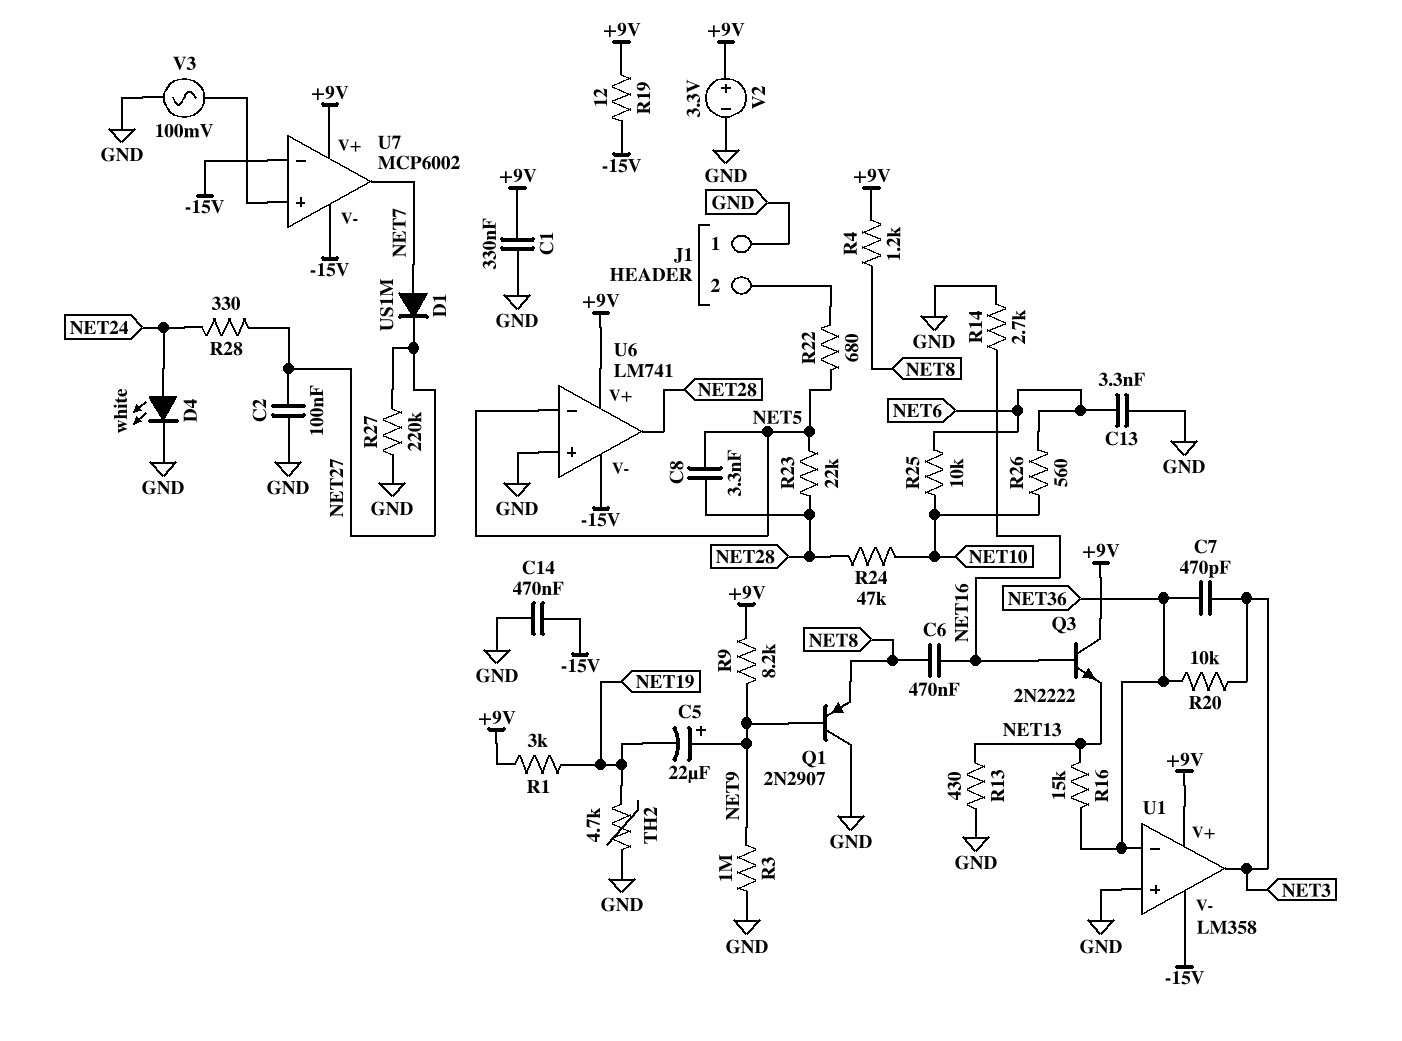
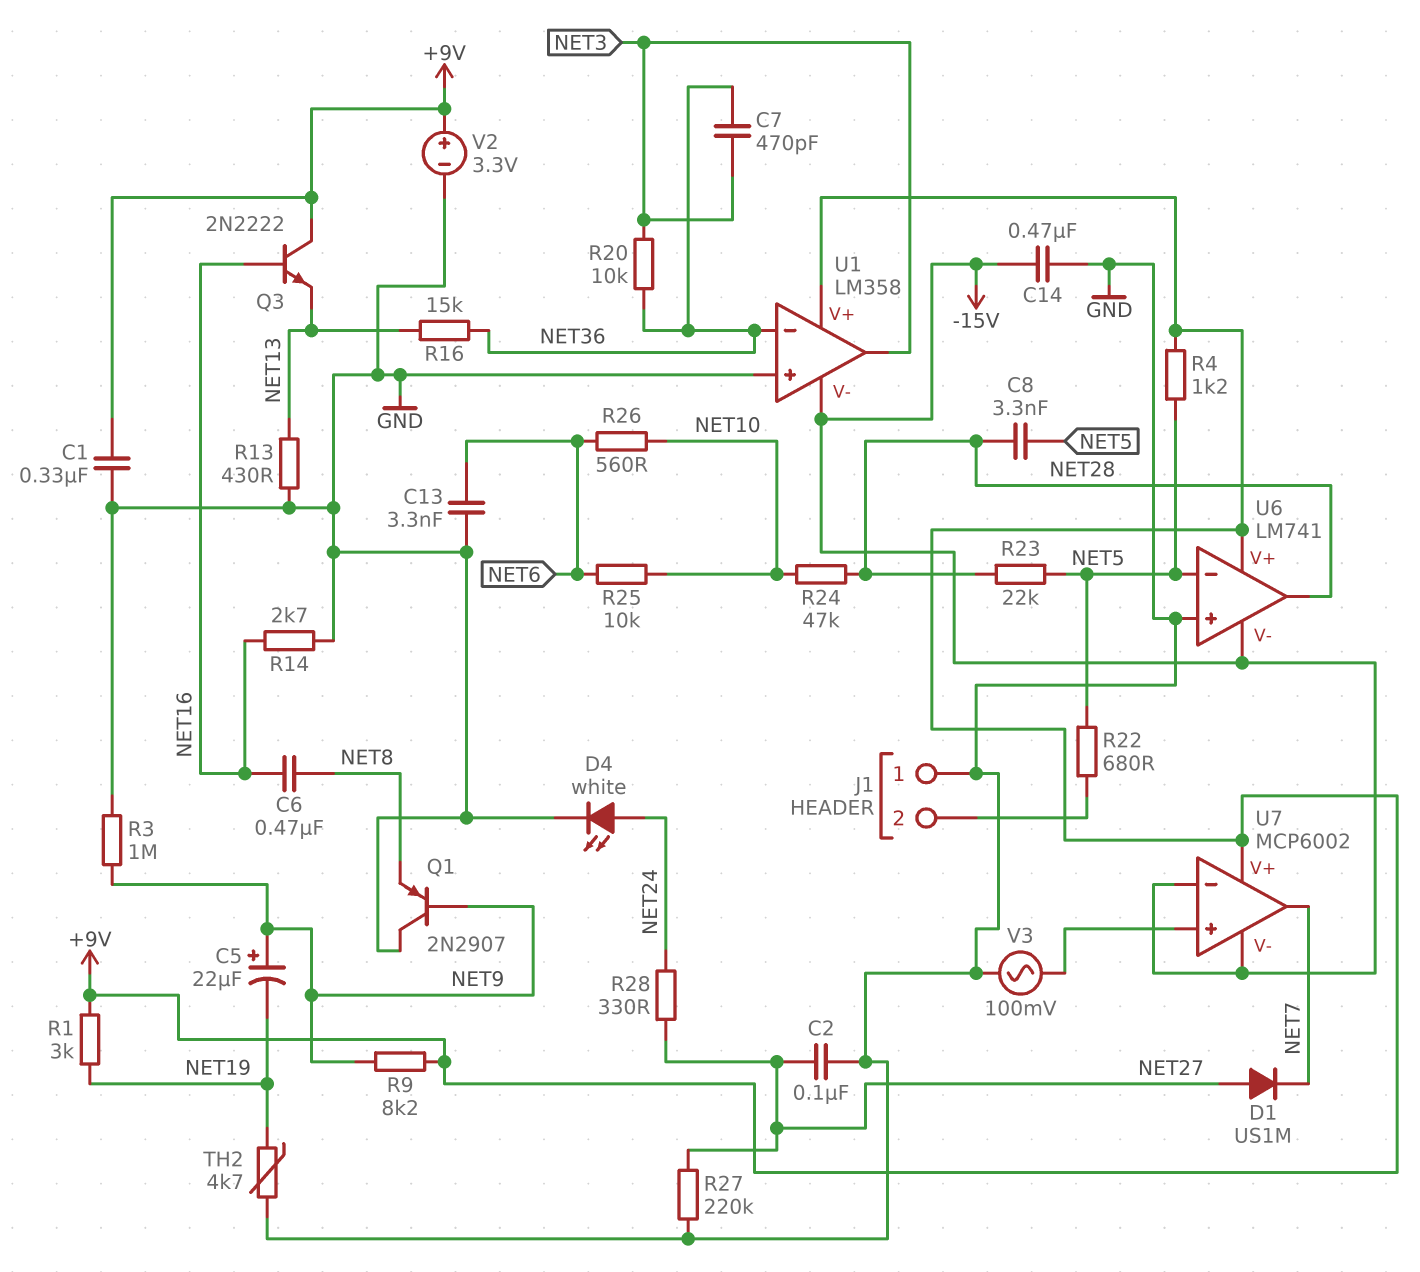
D1: diode US1M (A NET7, K NET27) -> diode US1M (A NET27, K NET7)
R4: 1.2k (+9V, NET8) -> 1.2k (+9V, NET5)
R19: 12 (+9V, -15V) -> none

